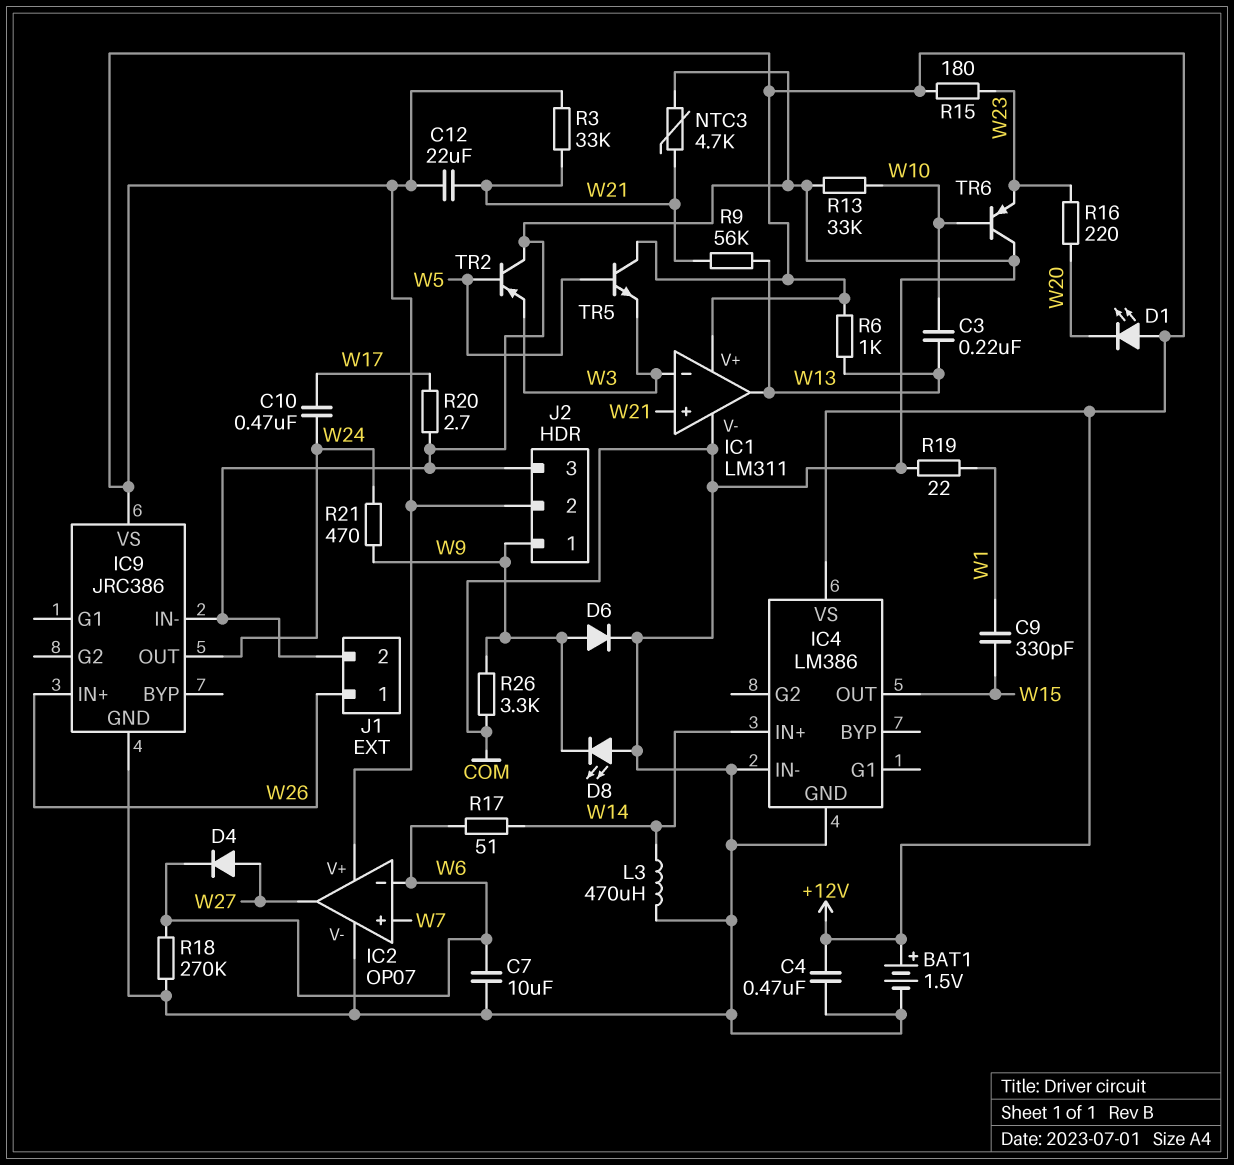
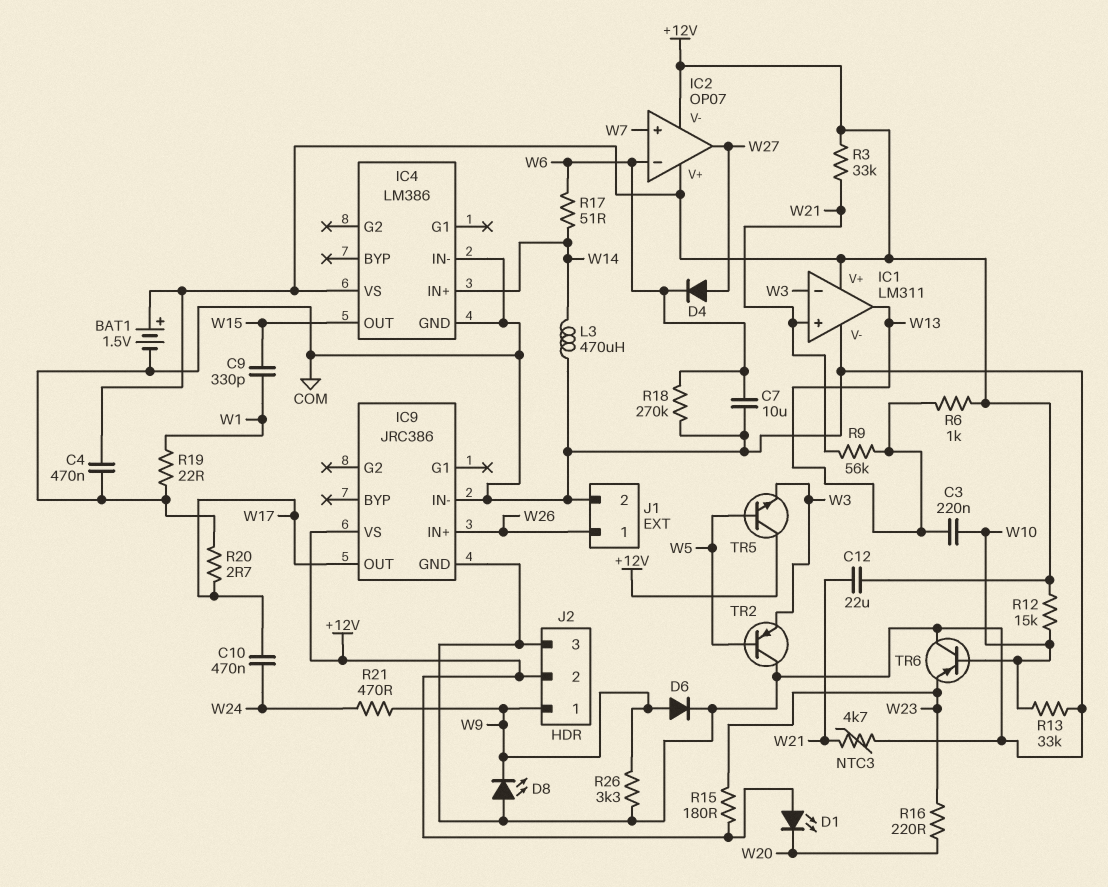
IC2 pin V-: COM -> +12V
IC9 pin OUT: W24 -> W17
R12: none -> 15k (+12V, W10)

